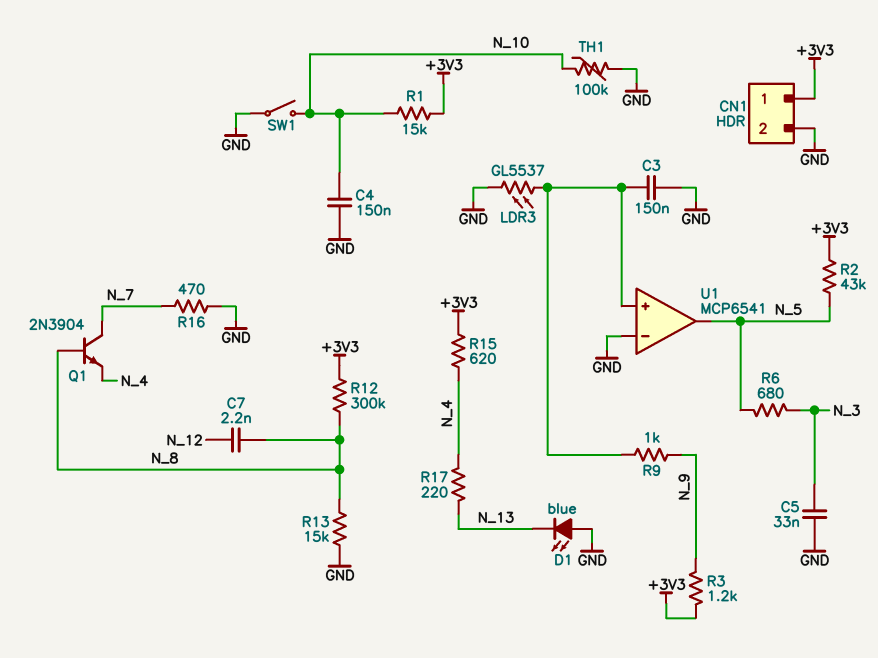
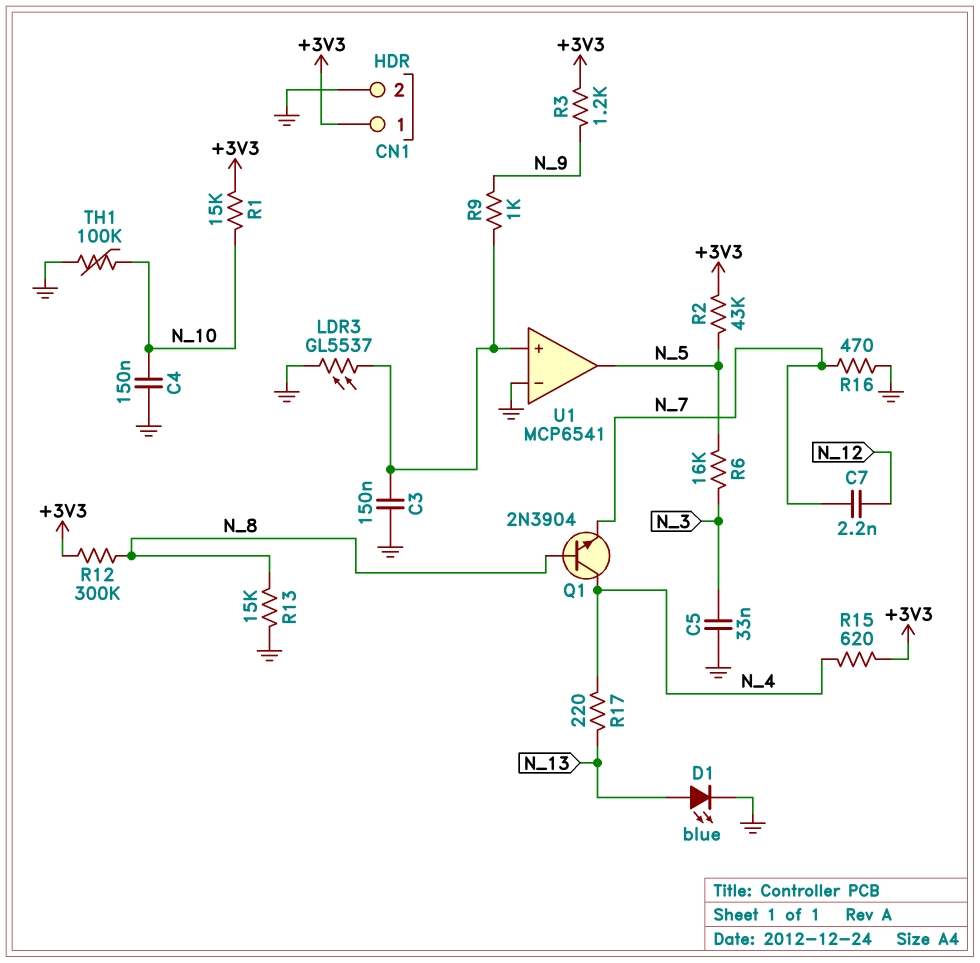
C7: 2.2nF (N_8, N_12) -> 2.2nF (N_7, N_12)
D1: LED blue (A GND, K N_13) -> LED blue (A N_13, K GND)
Q1: NPN 2N3904 (B N_8, C N_7, E N_4) -> NPN 2N3904 (B N_8, C N_4, E N_7)
R6: 680 (N_3, N_5) -> 16k (N_3, N_5)
SW1: switch (GND, N_10) -> none

